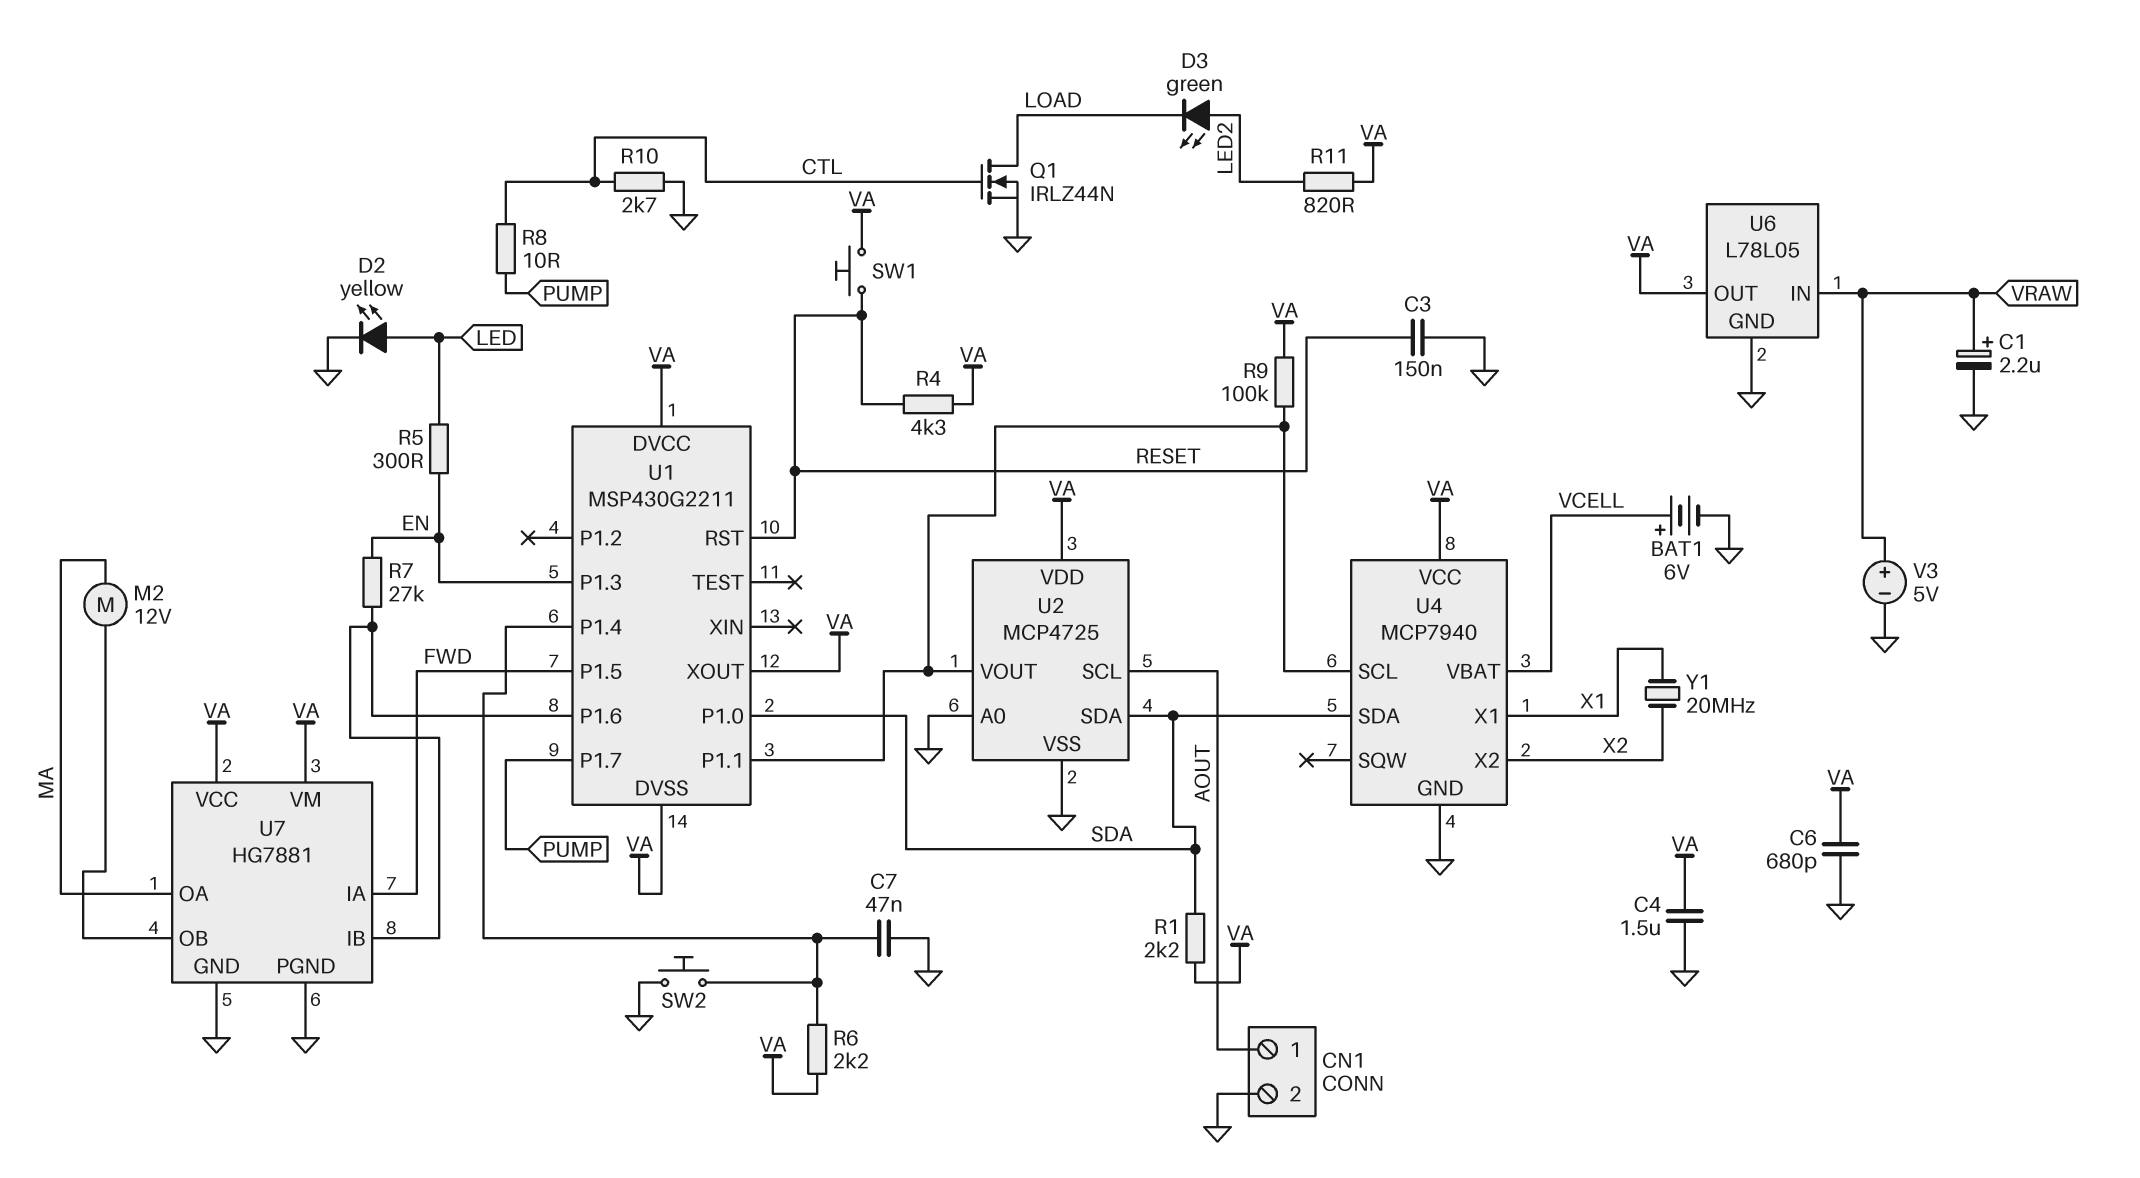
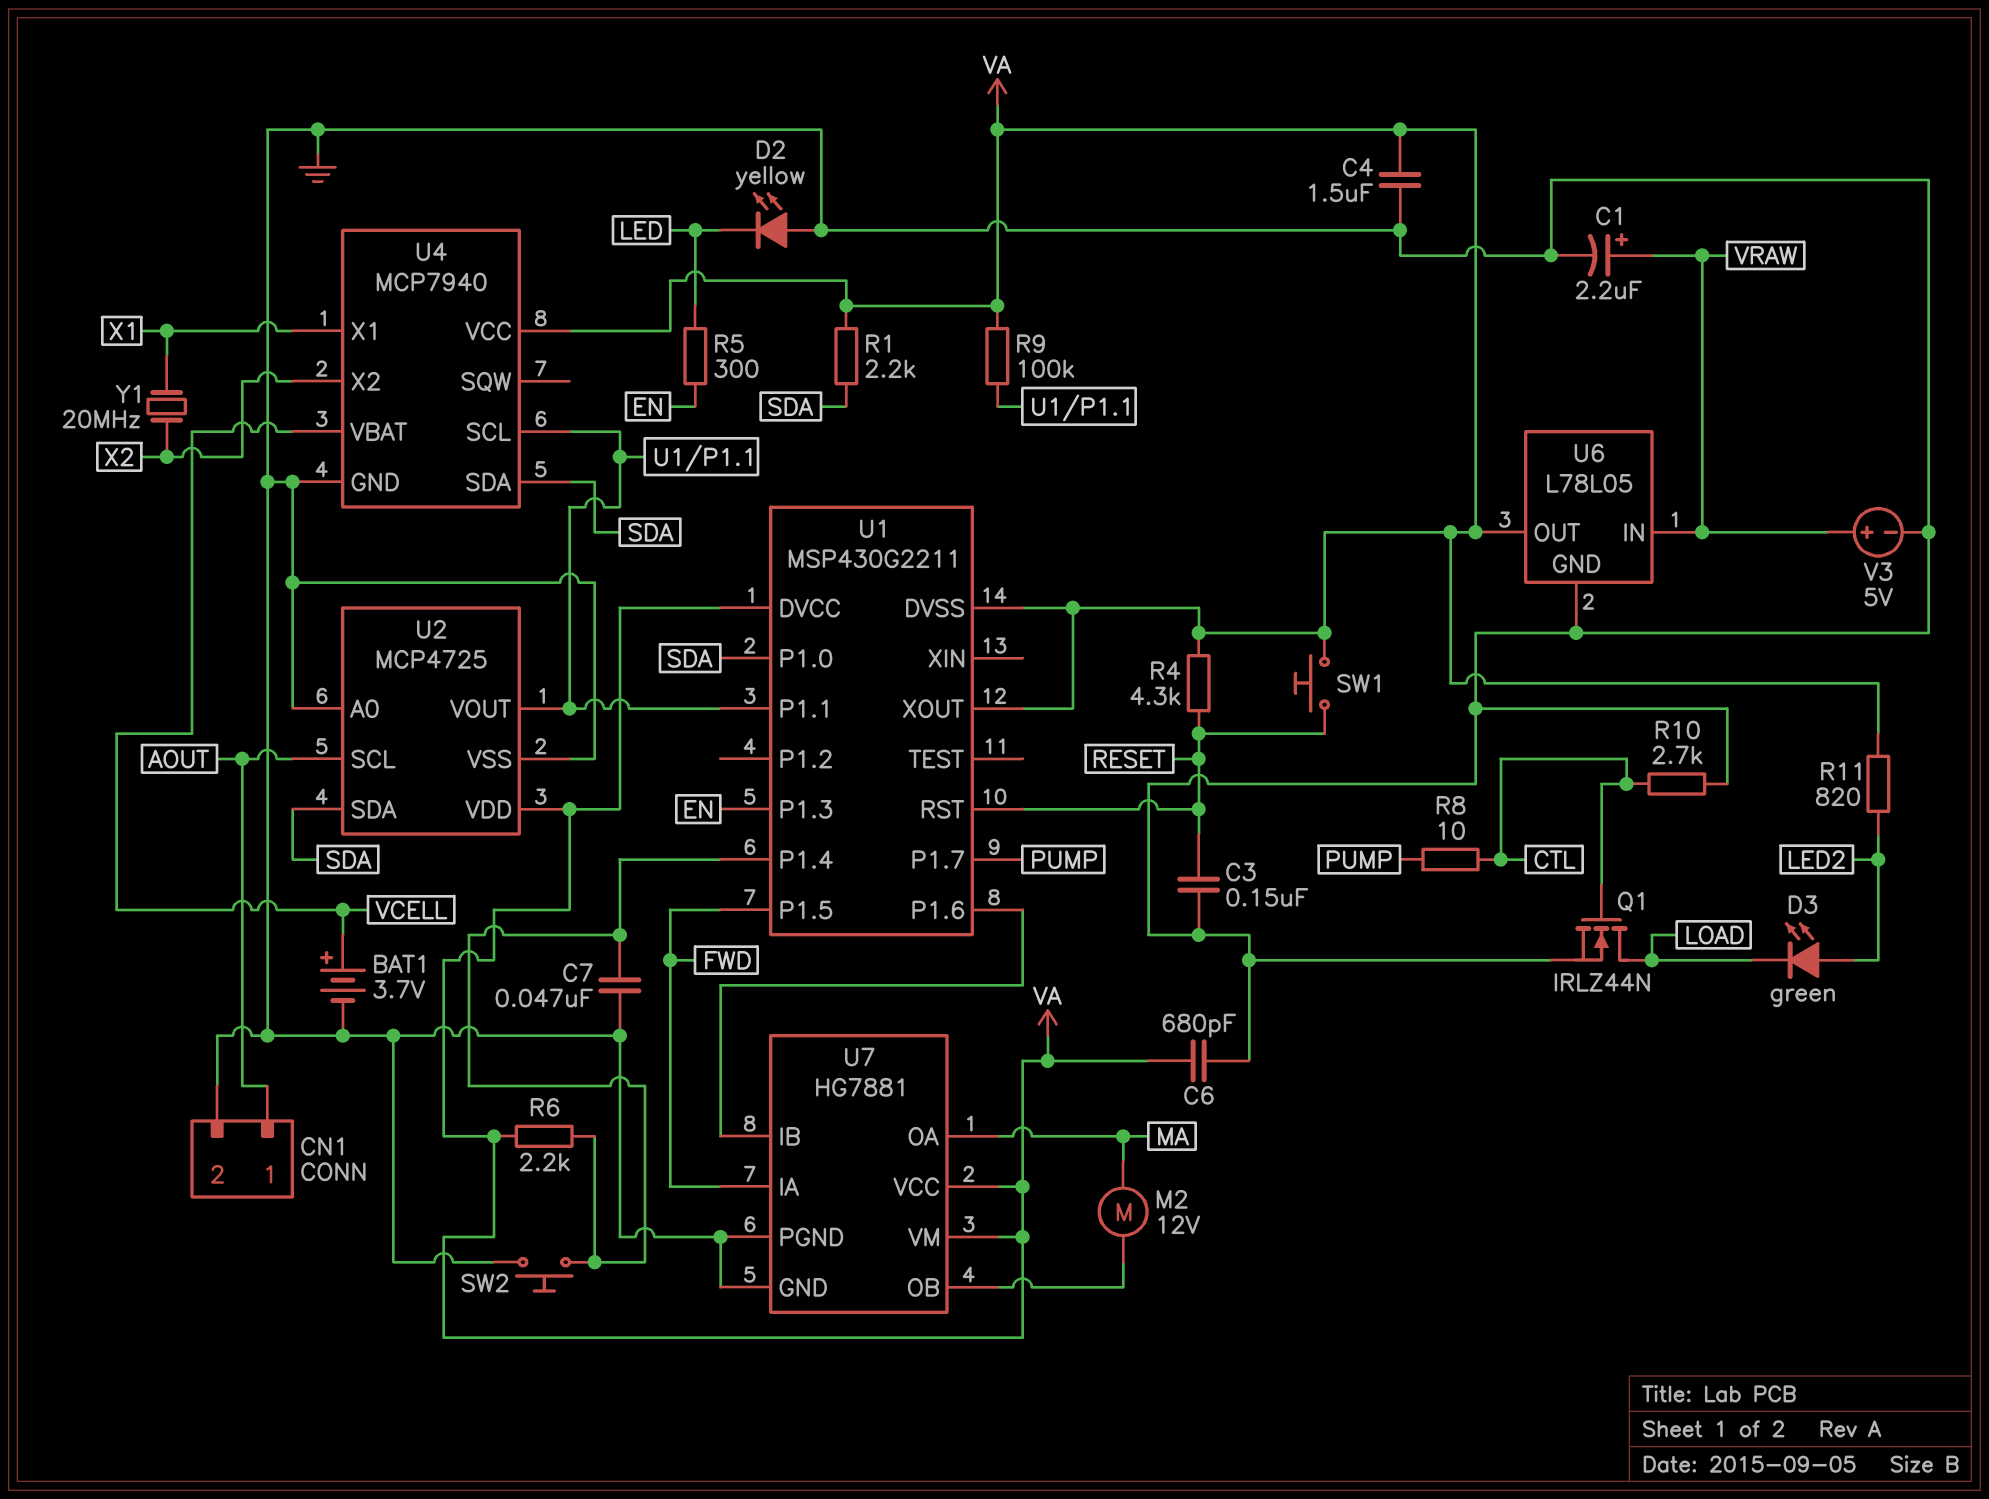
BAT1: 6V (plus VCELL, minus GND) -> 3.7V (plus VCELL, minus GND)
D2: LED yellow (A LED, K GND) -> LED yellow (A GND, K LED)
R7: 27k (EN, U1/P1.6) -> none

